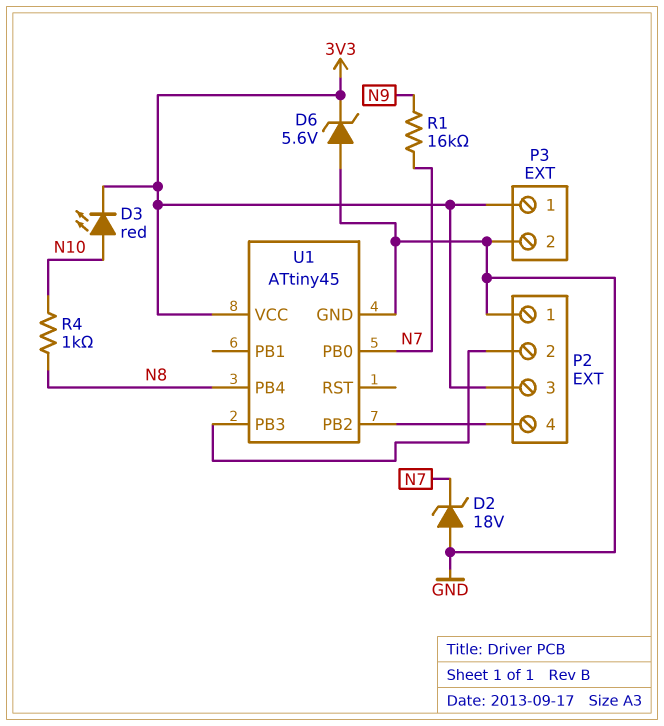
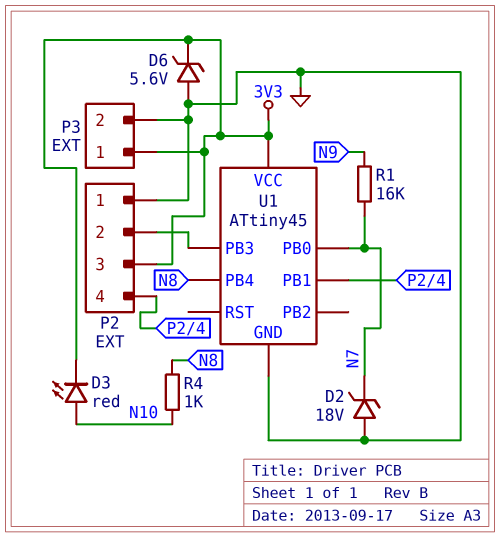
U1 pin PB1: none -> P2/4
U1 pin PB2: P2/4 -> none

